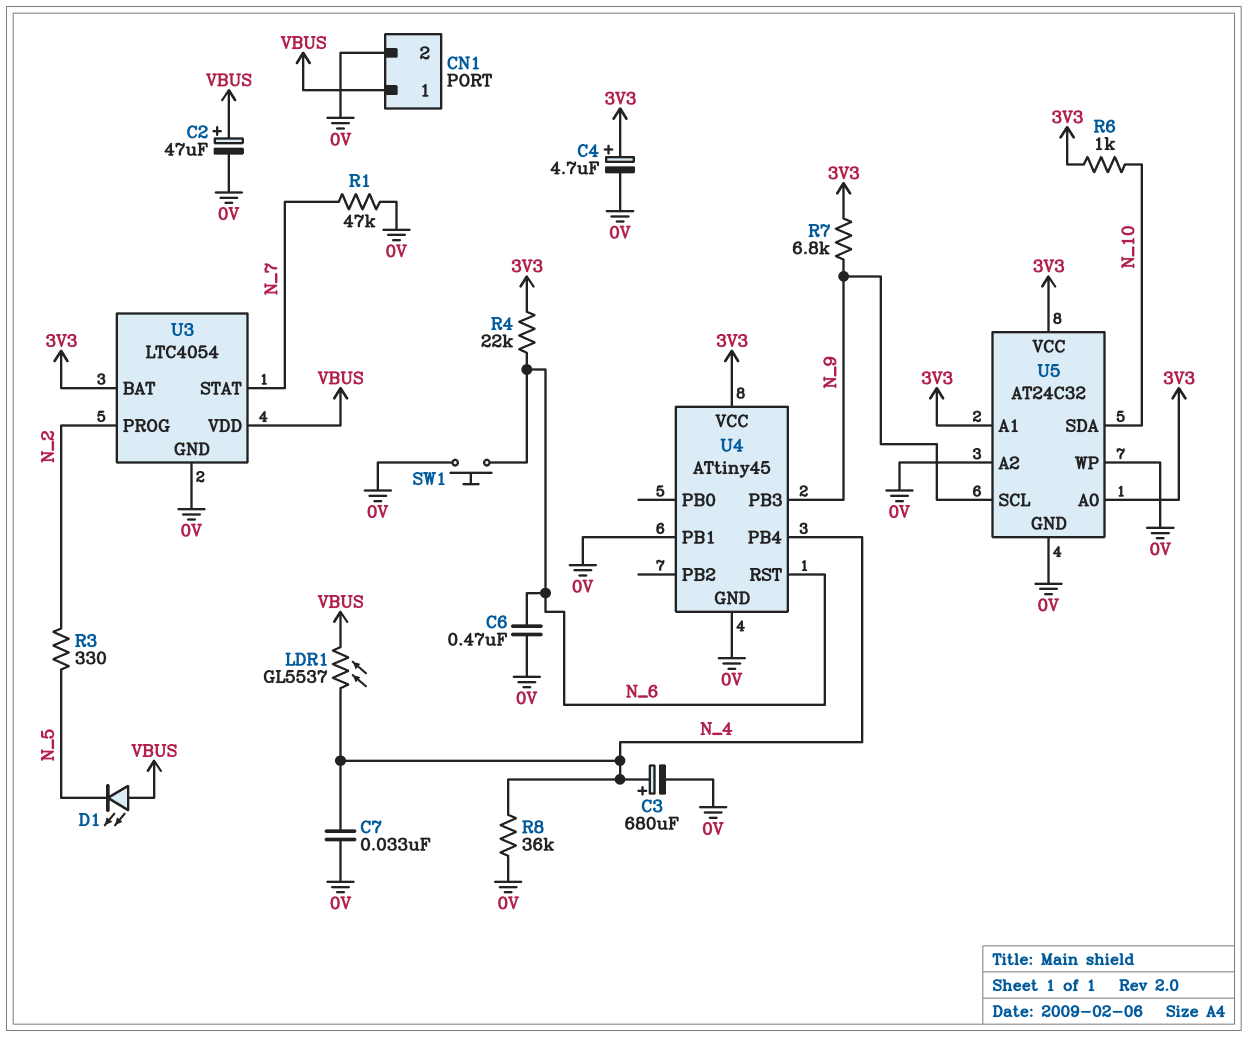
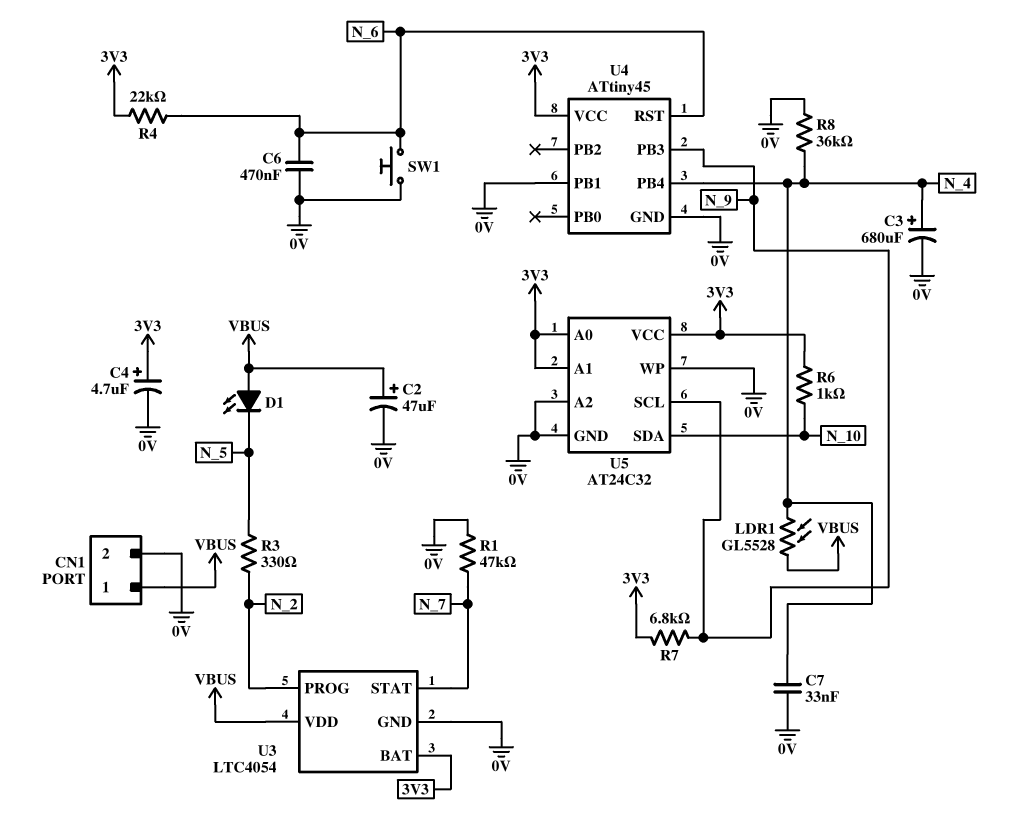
LDR1: GL5537 (N_4, VBUS) -> GL5528 (N_4, VBUS)

